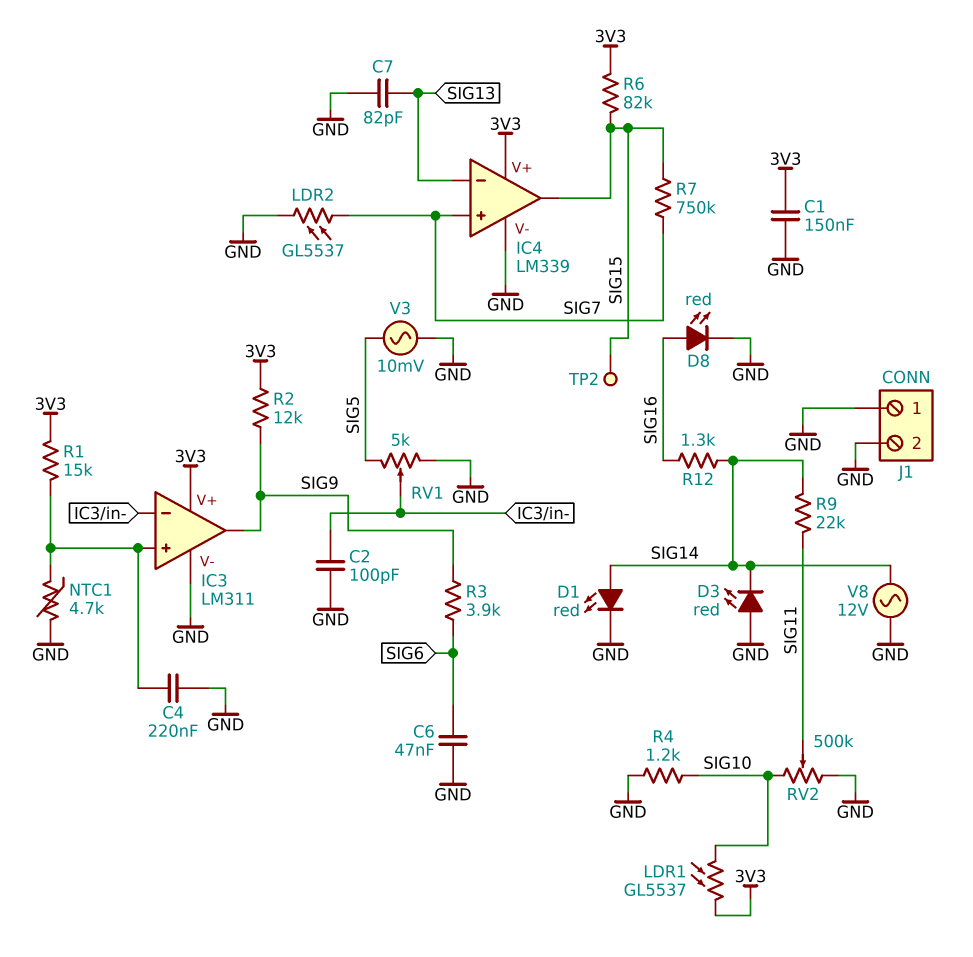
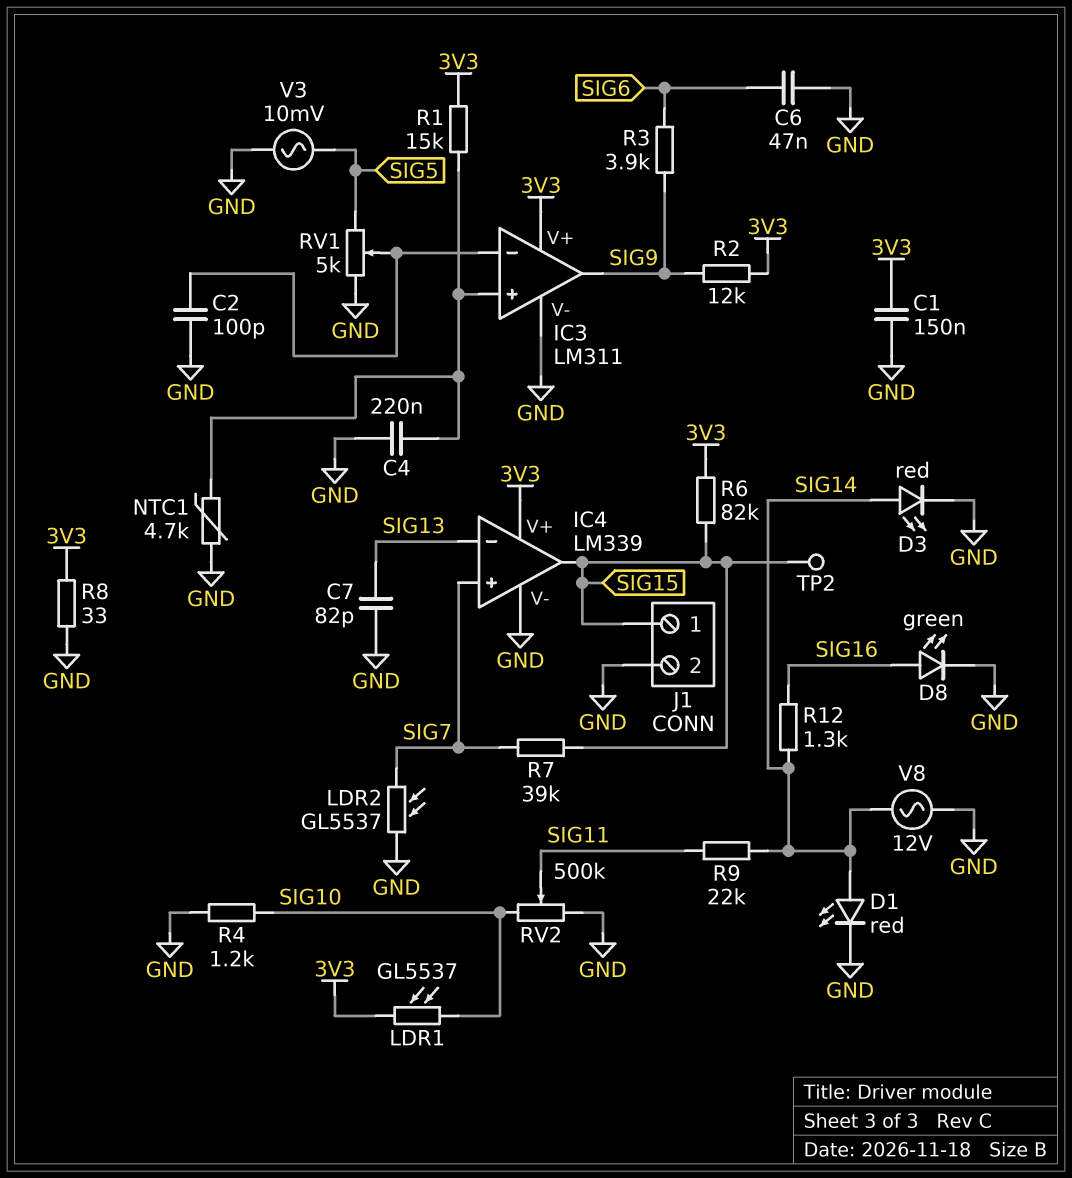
D3: LED red (A GND, K SIG14) -> LED red (A SIG14, K GND)
D8: LED red (A SIG16, K GND) -> LED green (A SIG16, K GND)
J1 pin 1: GND -> SIG15
R7: 750k (SIG7, SIG15) -> 39k (SIG7, SIG15)
R8: none -> 33 (3V3, GND)

